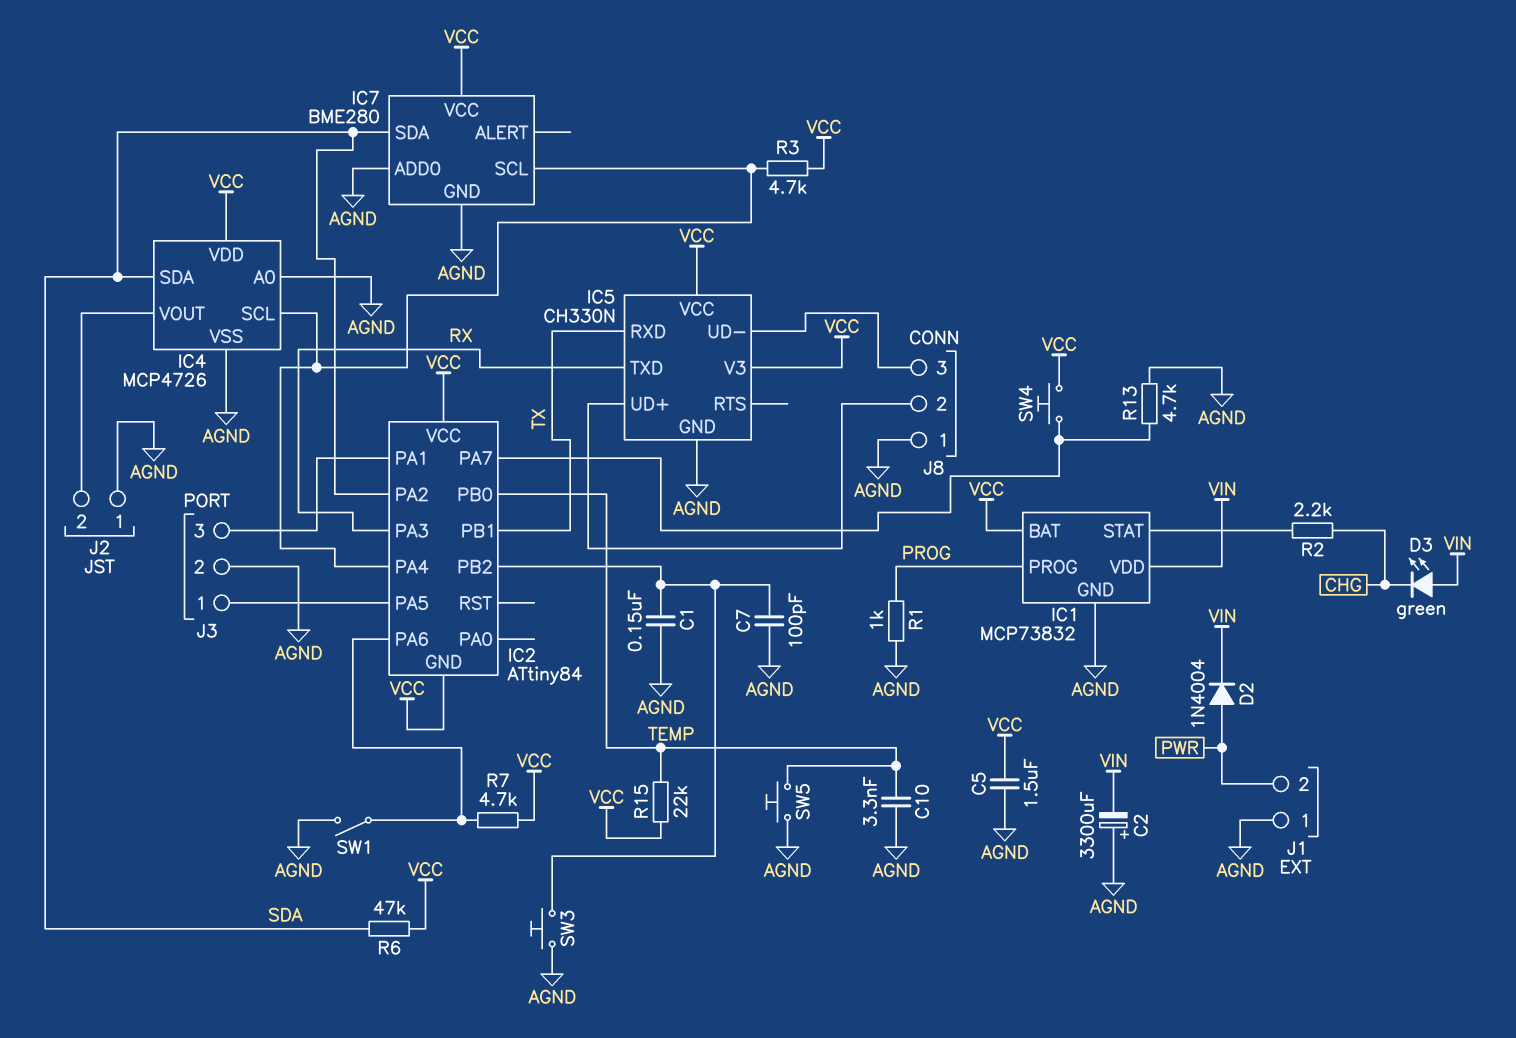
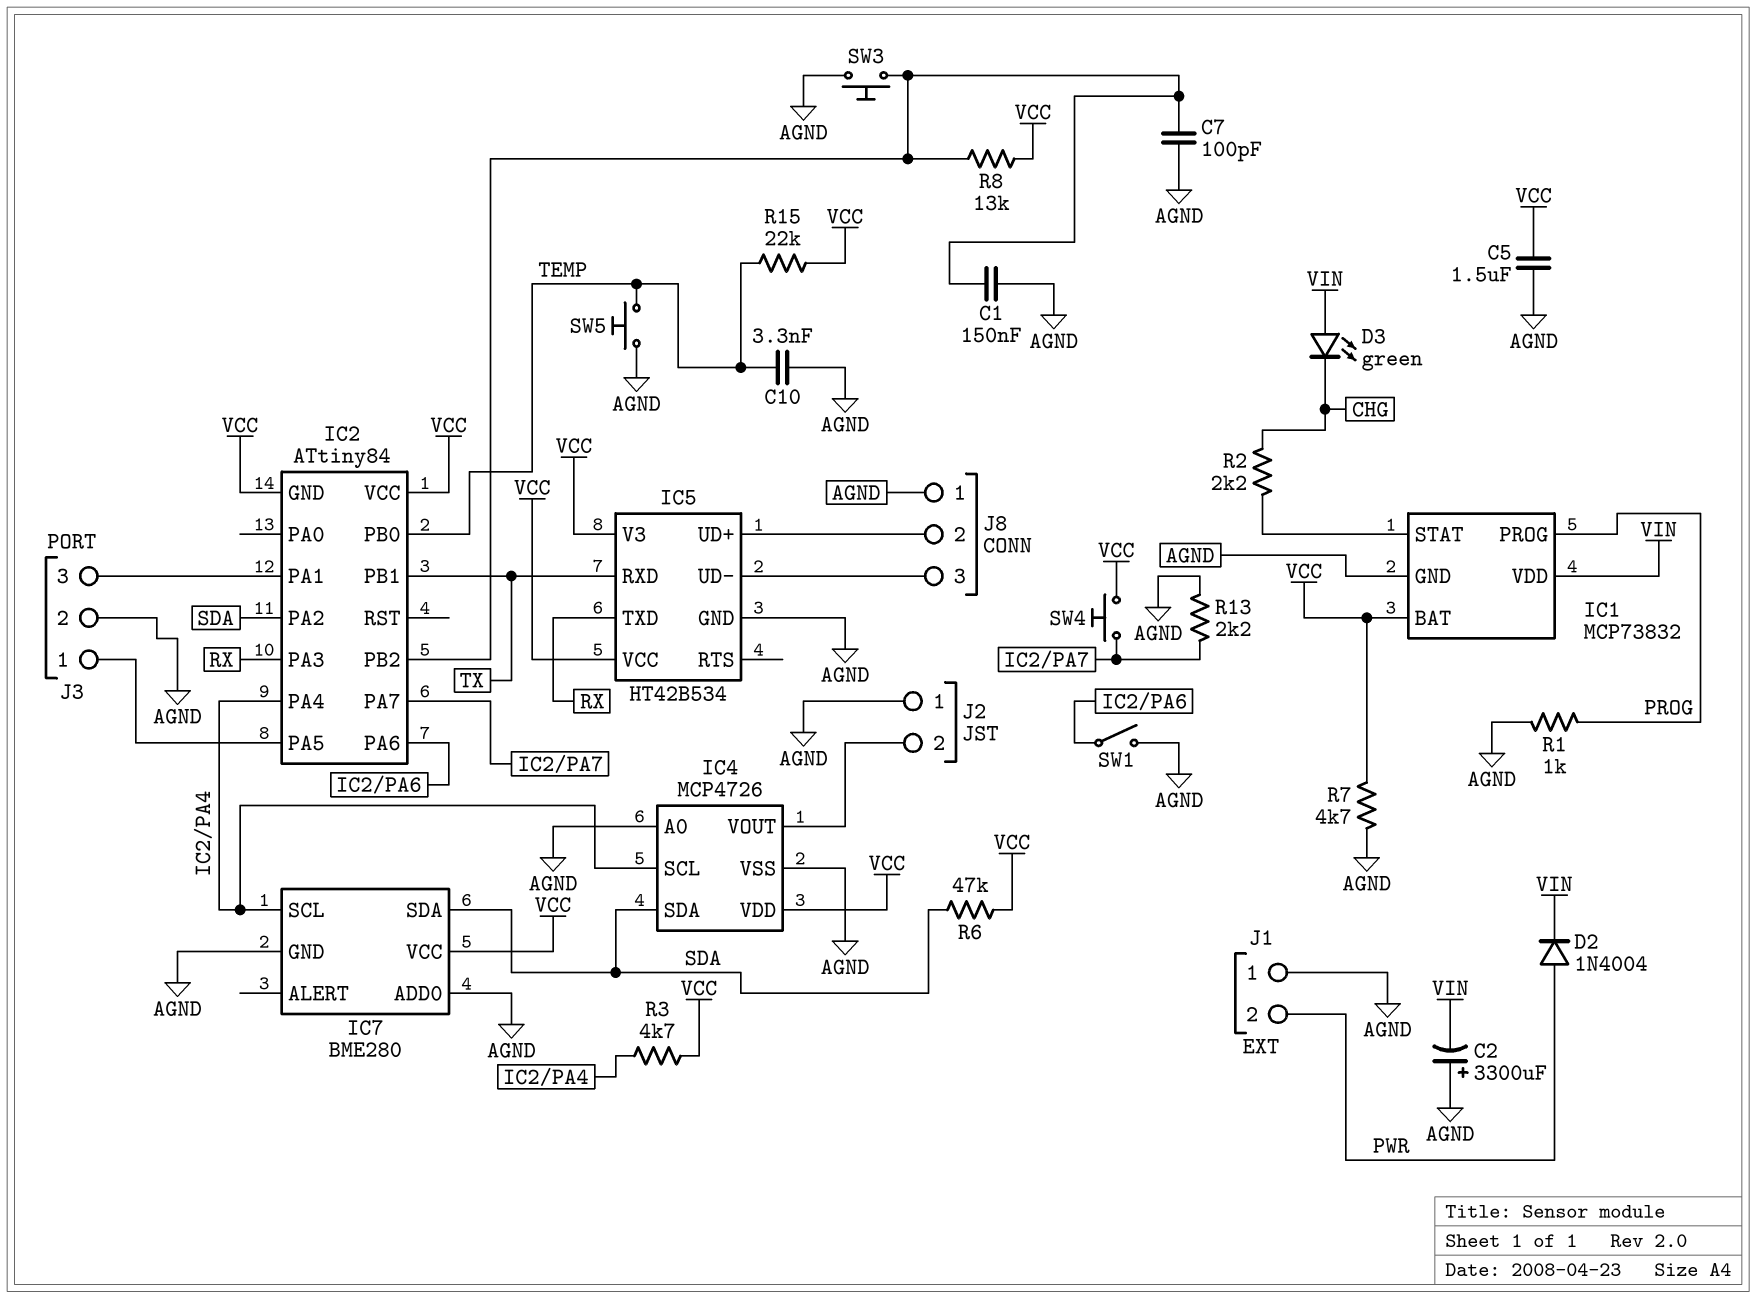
IC5: CH330N -> HT42B534
R7: 4.7k (IC2/PA6, VCC) -> 4.7k (AGND, VCC)
R8: none -> 13k (IC2/PB2, VCC)
R13: 4.7k (AGND, IC2/PA7) -> 2.2k (AGND, IC2/PA7)

